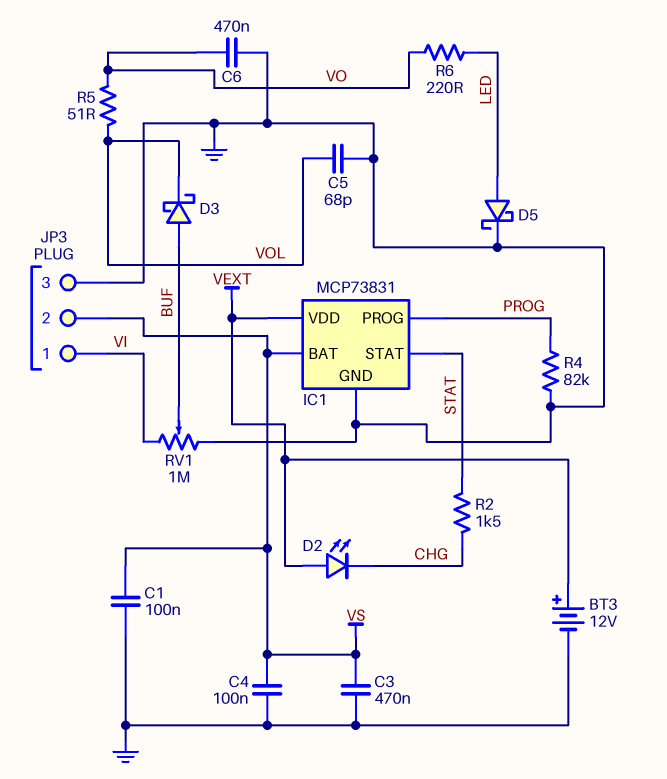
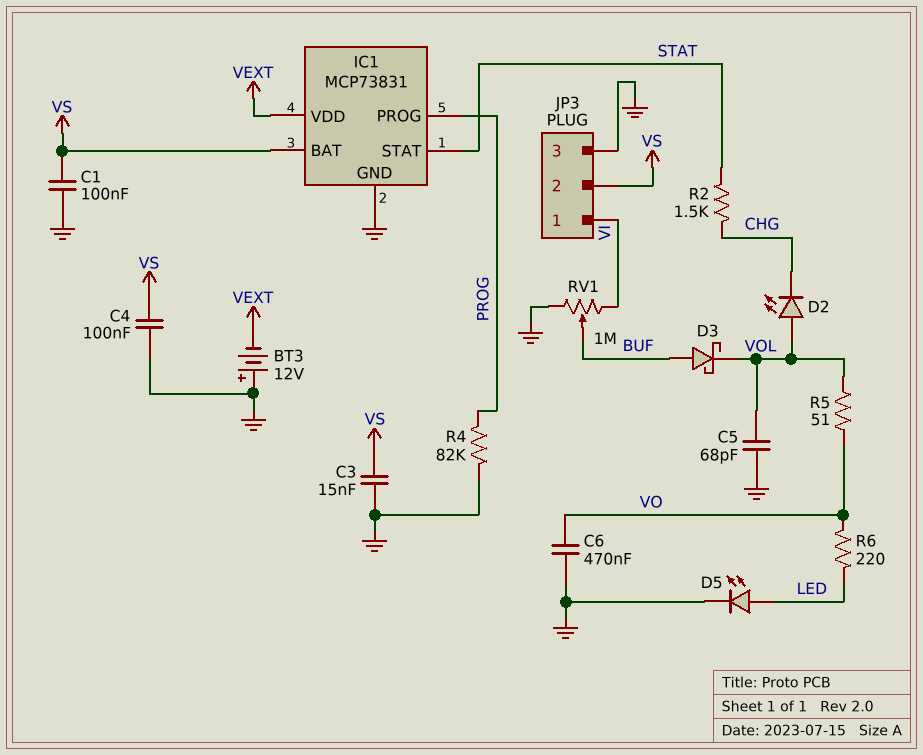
BT3: 12V (plus VEXT, minus GND) -> 12V (plus GND, minus VEXT)
C3: 470nF (GND, VS) -> 15nF (GND, VS)
D2: LED (A VEXT, K CHG) -> LED (A VOL, K CHG)
D5: schottky (A LED, K GND) -> LED (A LED, K GND)

